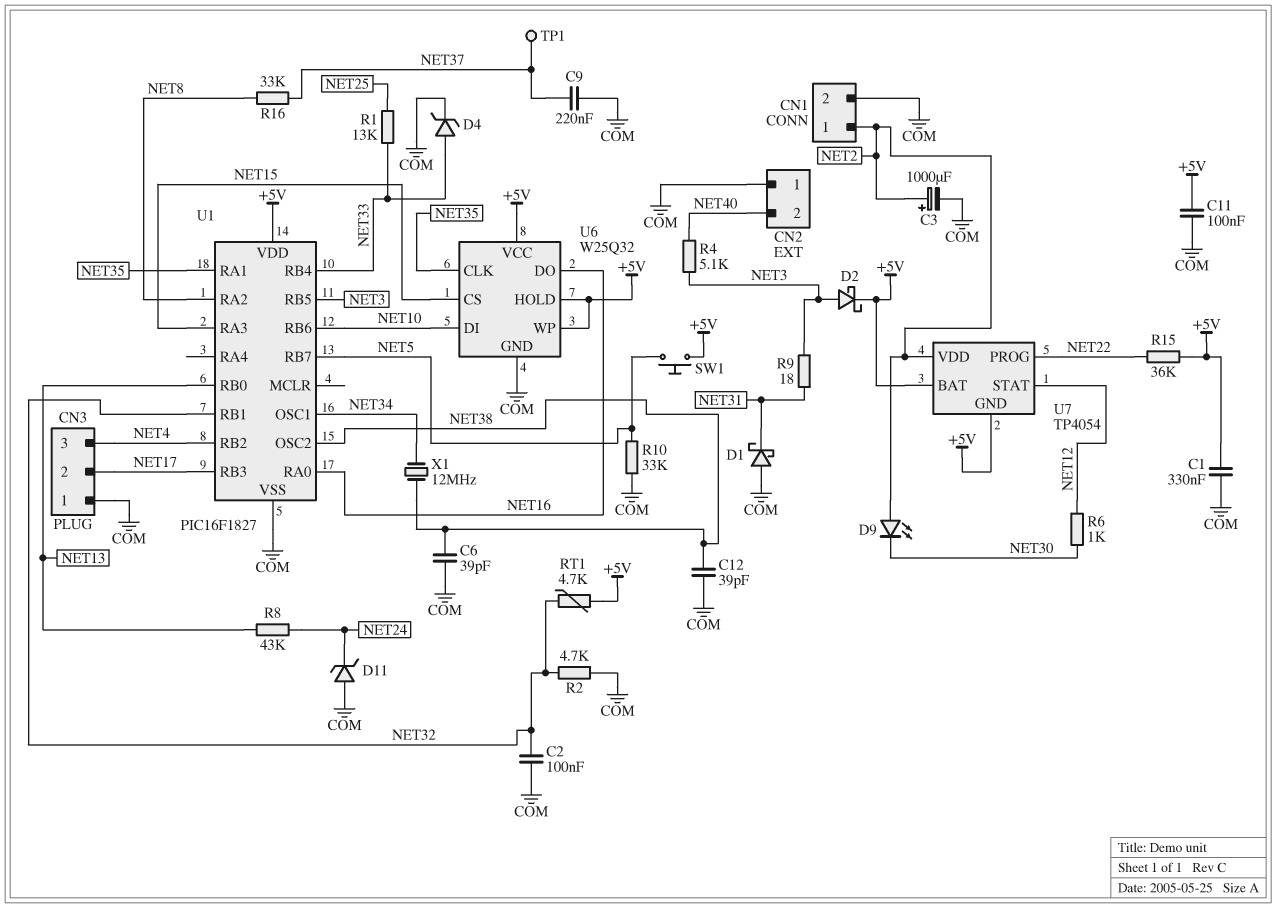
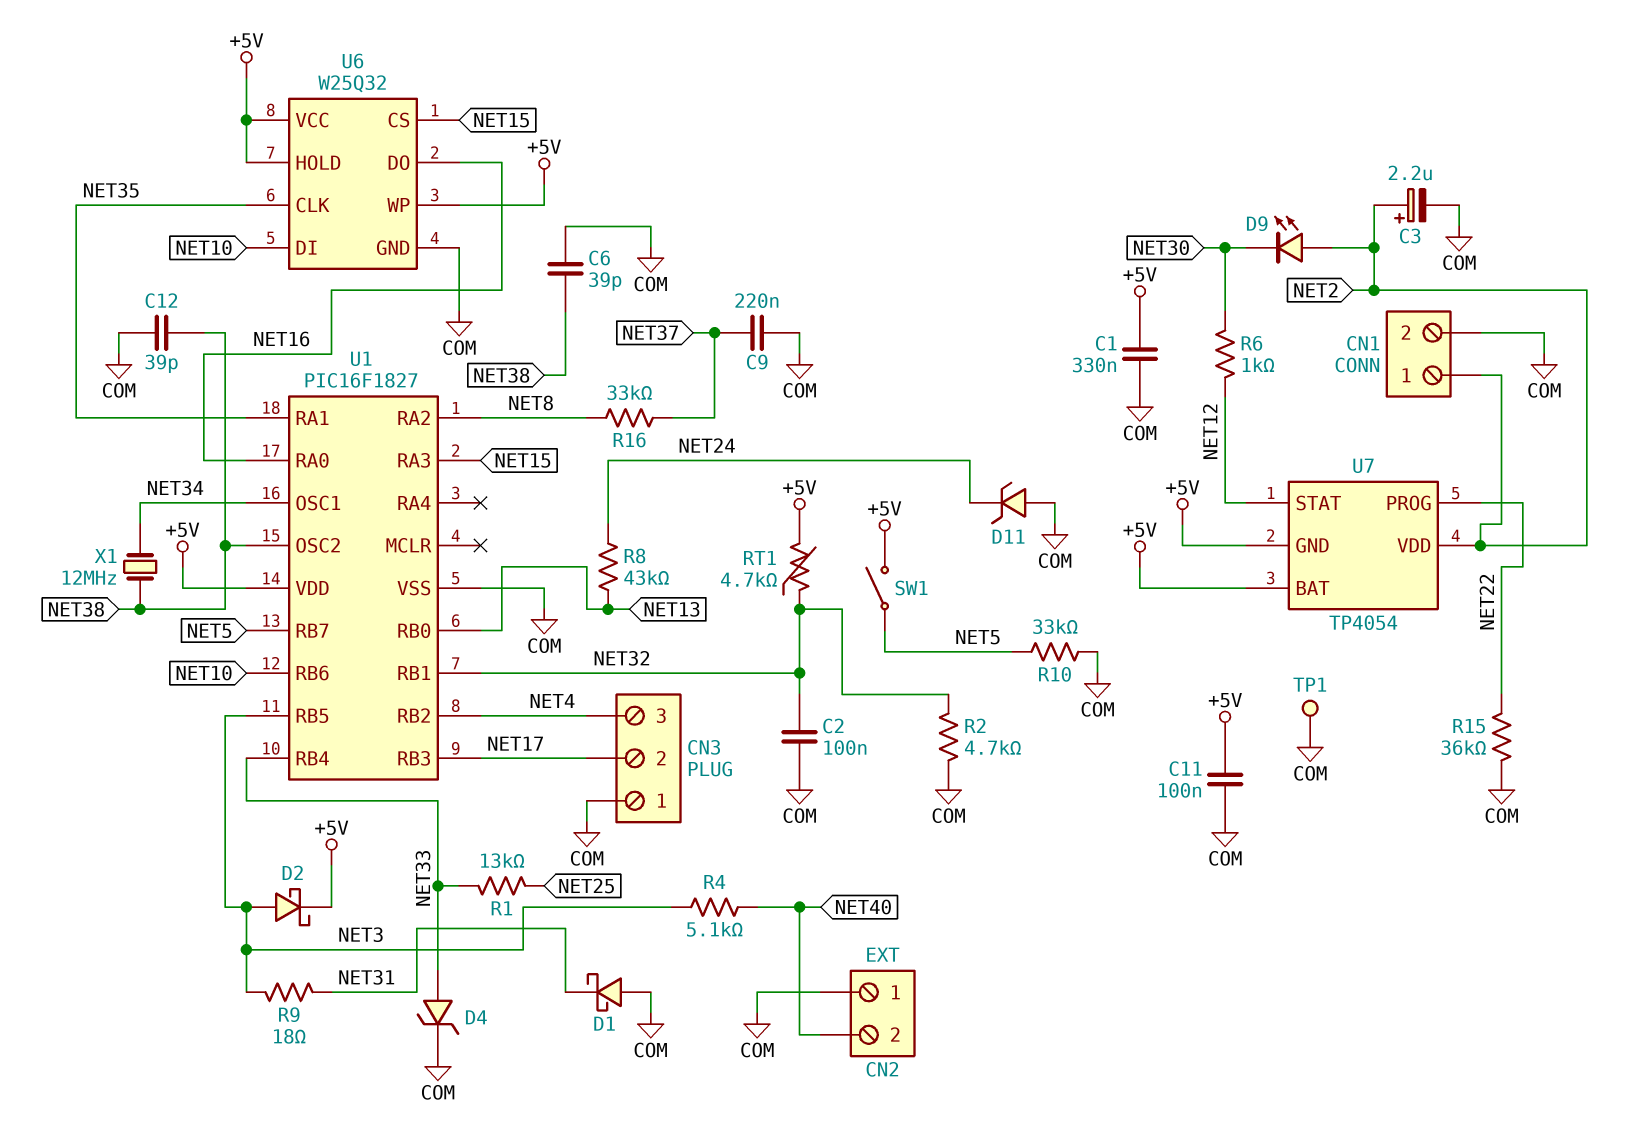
C3: 1000uF (plus NET2, minus COM) -> 2.2uF (plus NET2, minus COM)
R15: 36k (+5V, NET22) -> 36k (COM, NET22)
SW1: button (+5V, NET5) -> switch (+5V, NET5)
TP1: test point (NET37) -> test point (COM)

